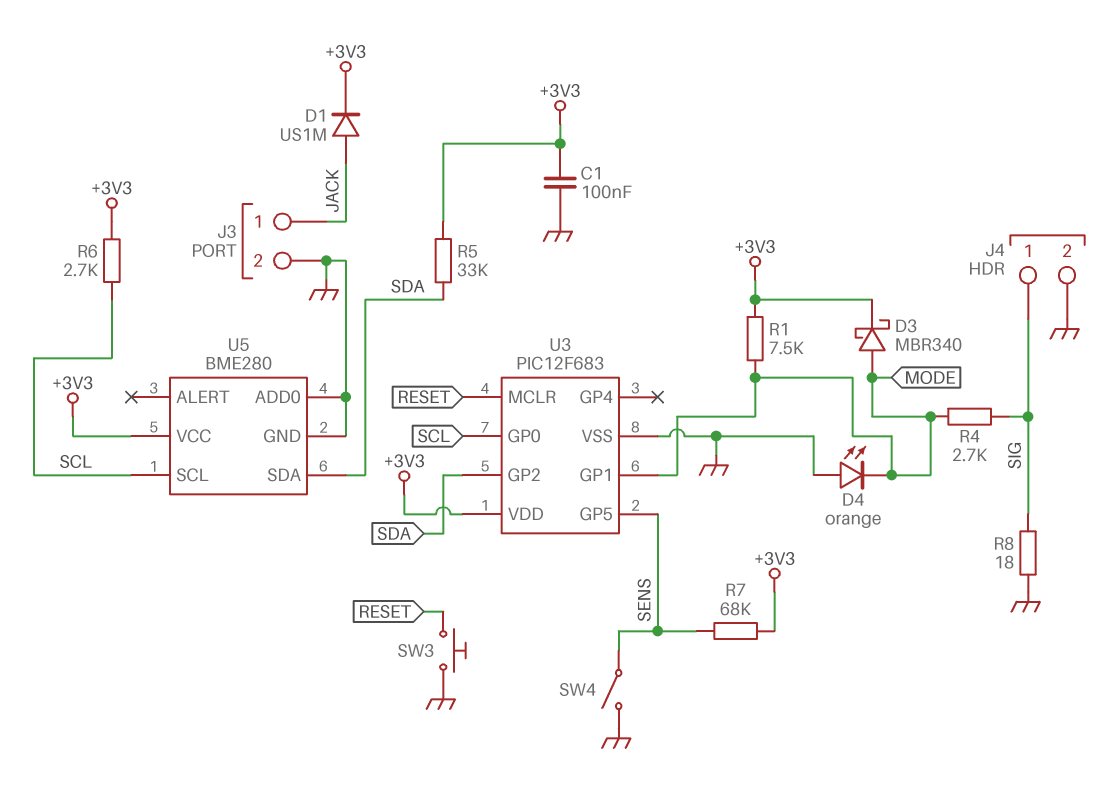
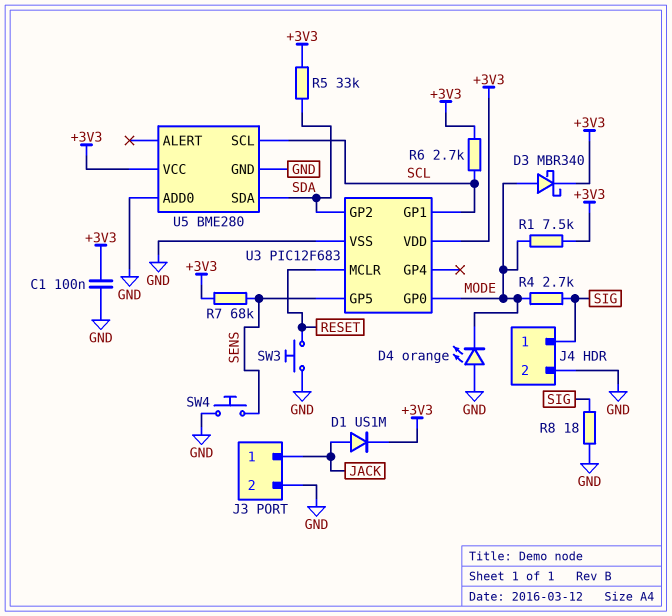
SW4: switch (GND, SENS) -> button (GND, SENS)
U3 pin GP0: SCL -> MODE
U3 pin GP1: MODE -> SCL

